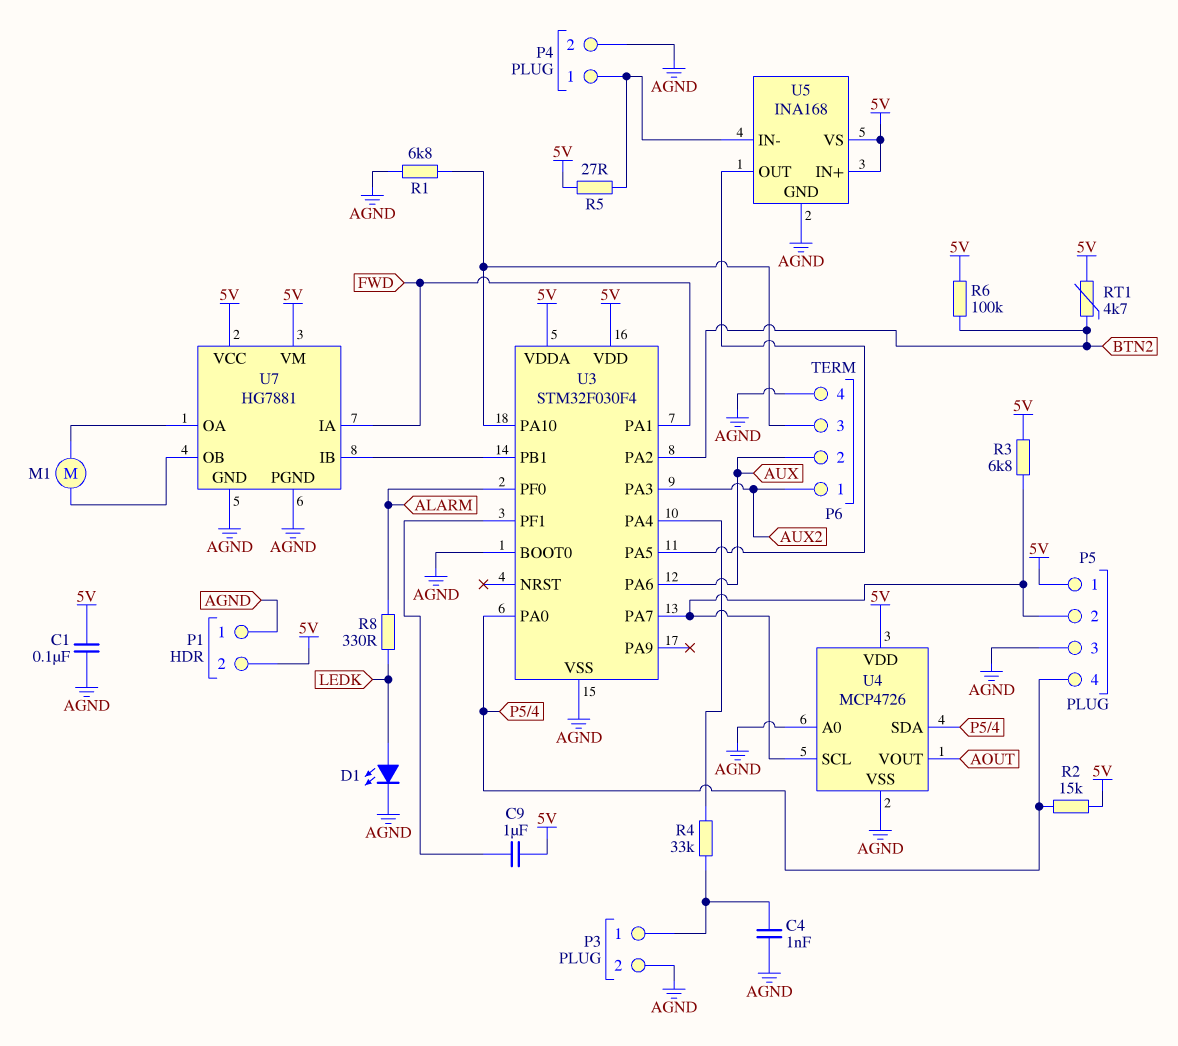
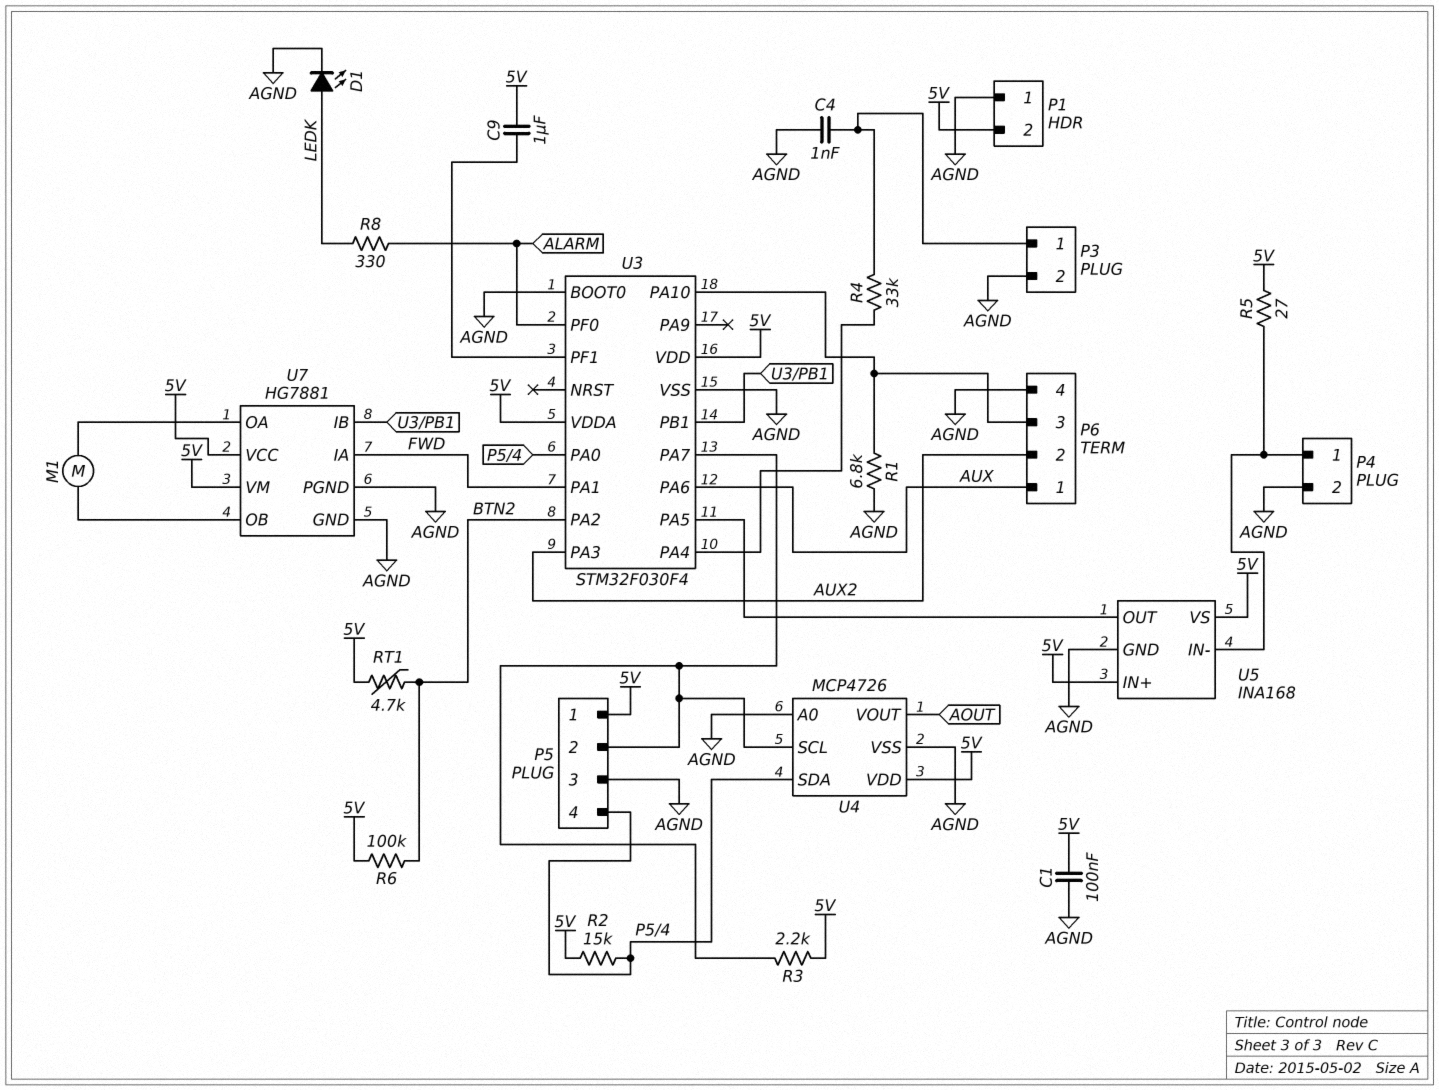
P6 pin 1: AUX2 -> AUX
P6 pin 2: AUX -> AUX2
R3: 6.8k (5V, P5/2) -> 2.2k (5V, P5/2)

